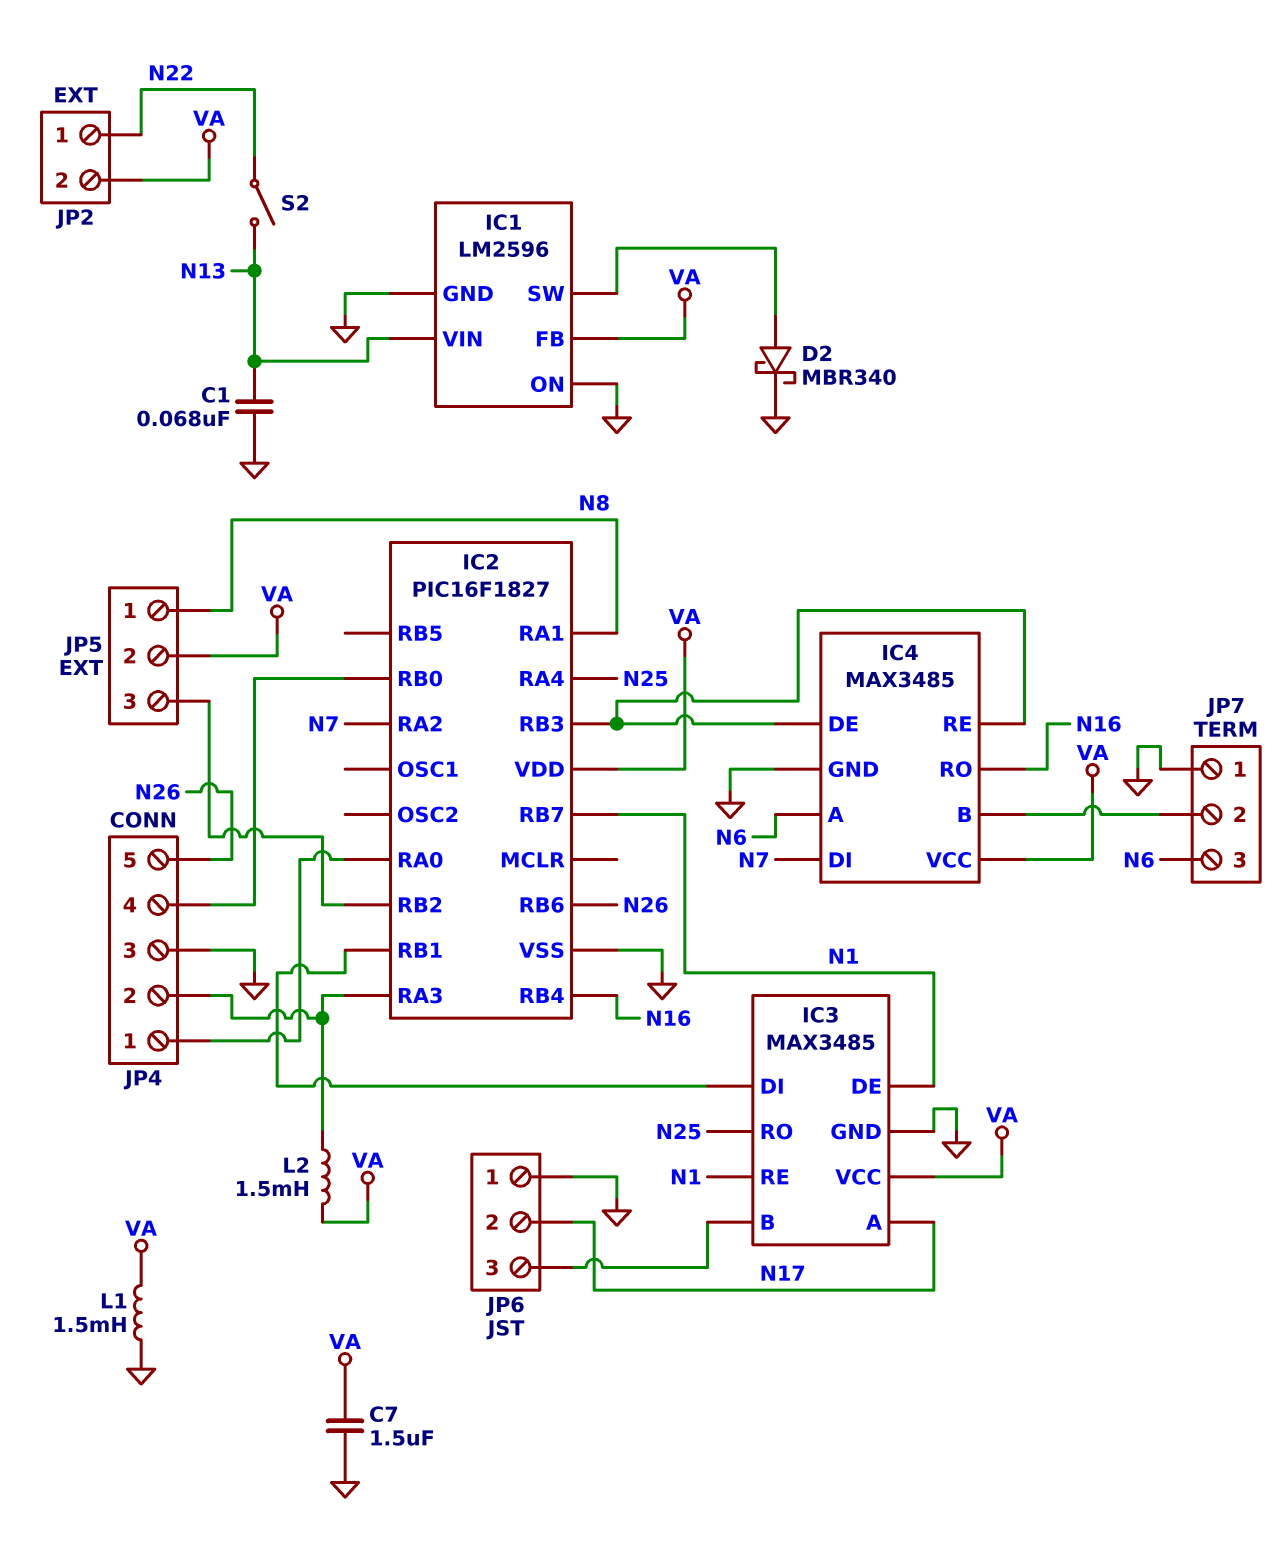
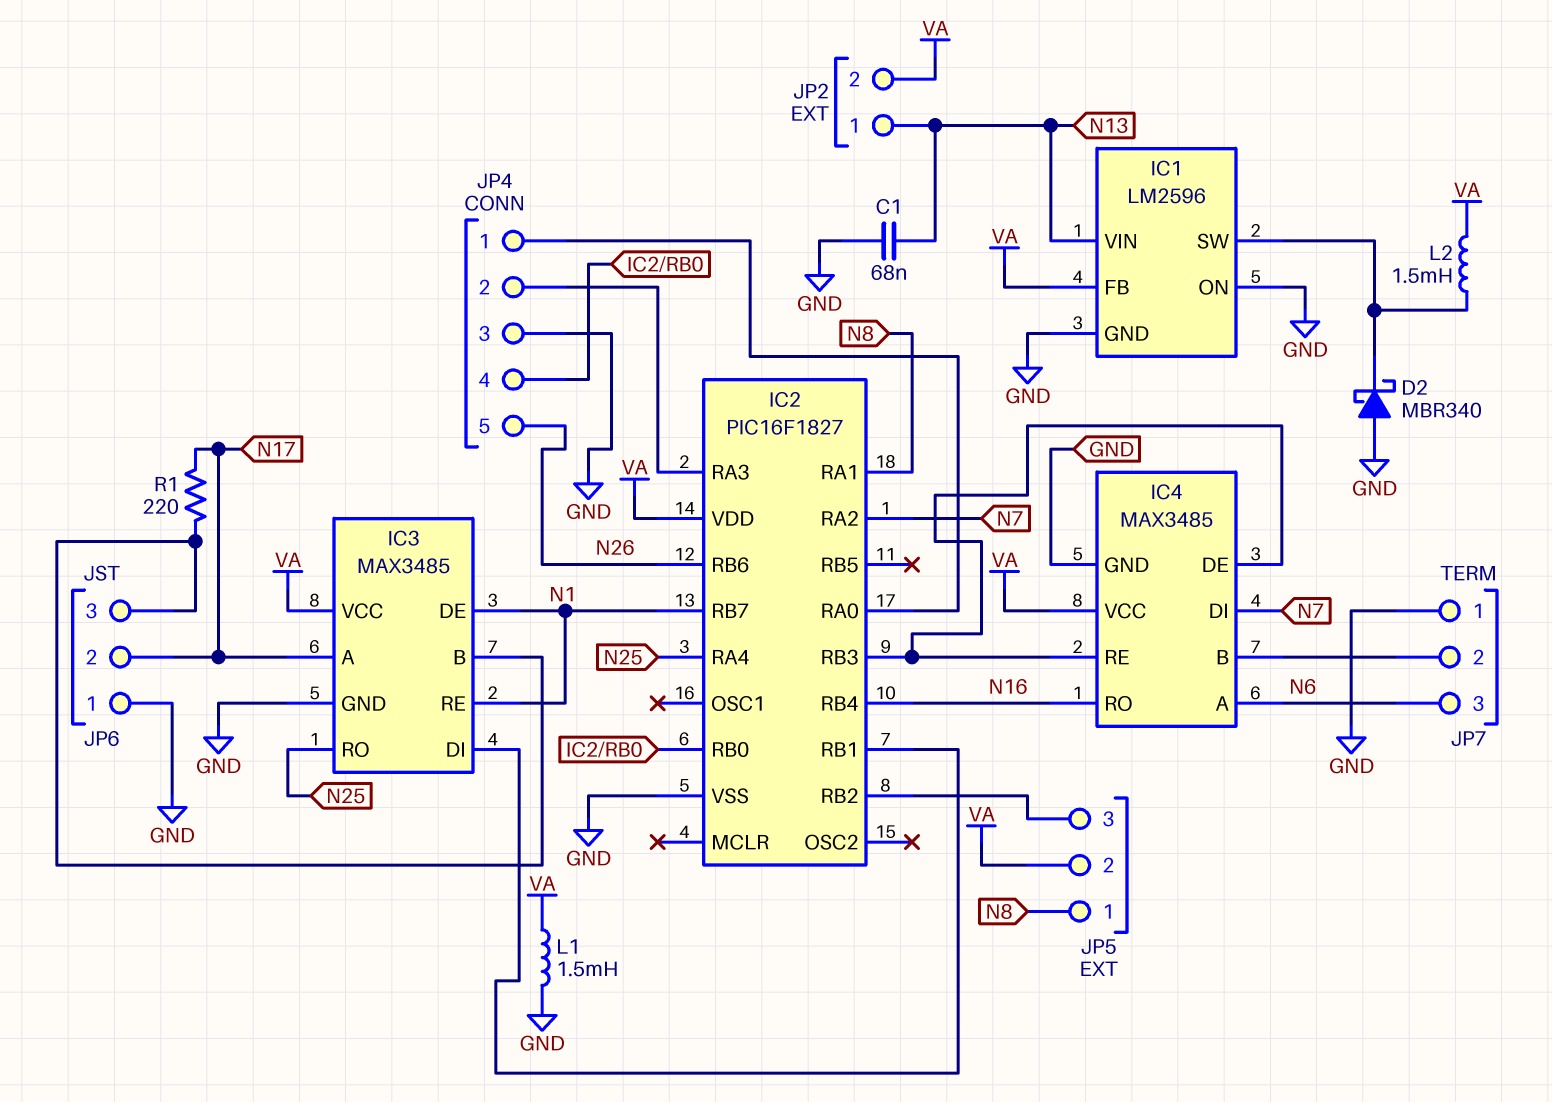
C7: 1.5uF (GND, VA) -> none
D2: schottky MBR340 (A IC1/SW, K GND) -> schottky MBR340 (A GND, K IC1/SW)
JP2 pin 1: N22 -> N13
L2: 1.5mH (IC2/RA3, VA) -> 1.5mH (IC1/SW, VA)
R1: none -> 220 (IC3/B, N17)
S2: switch (N13, N22) -> none

